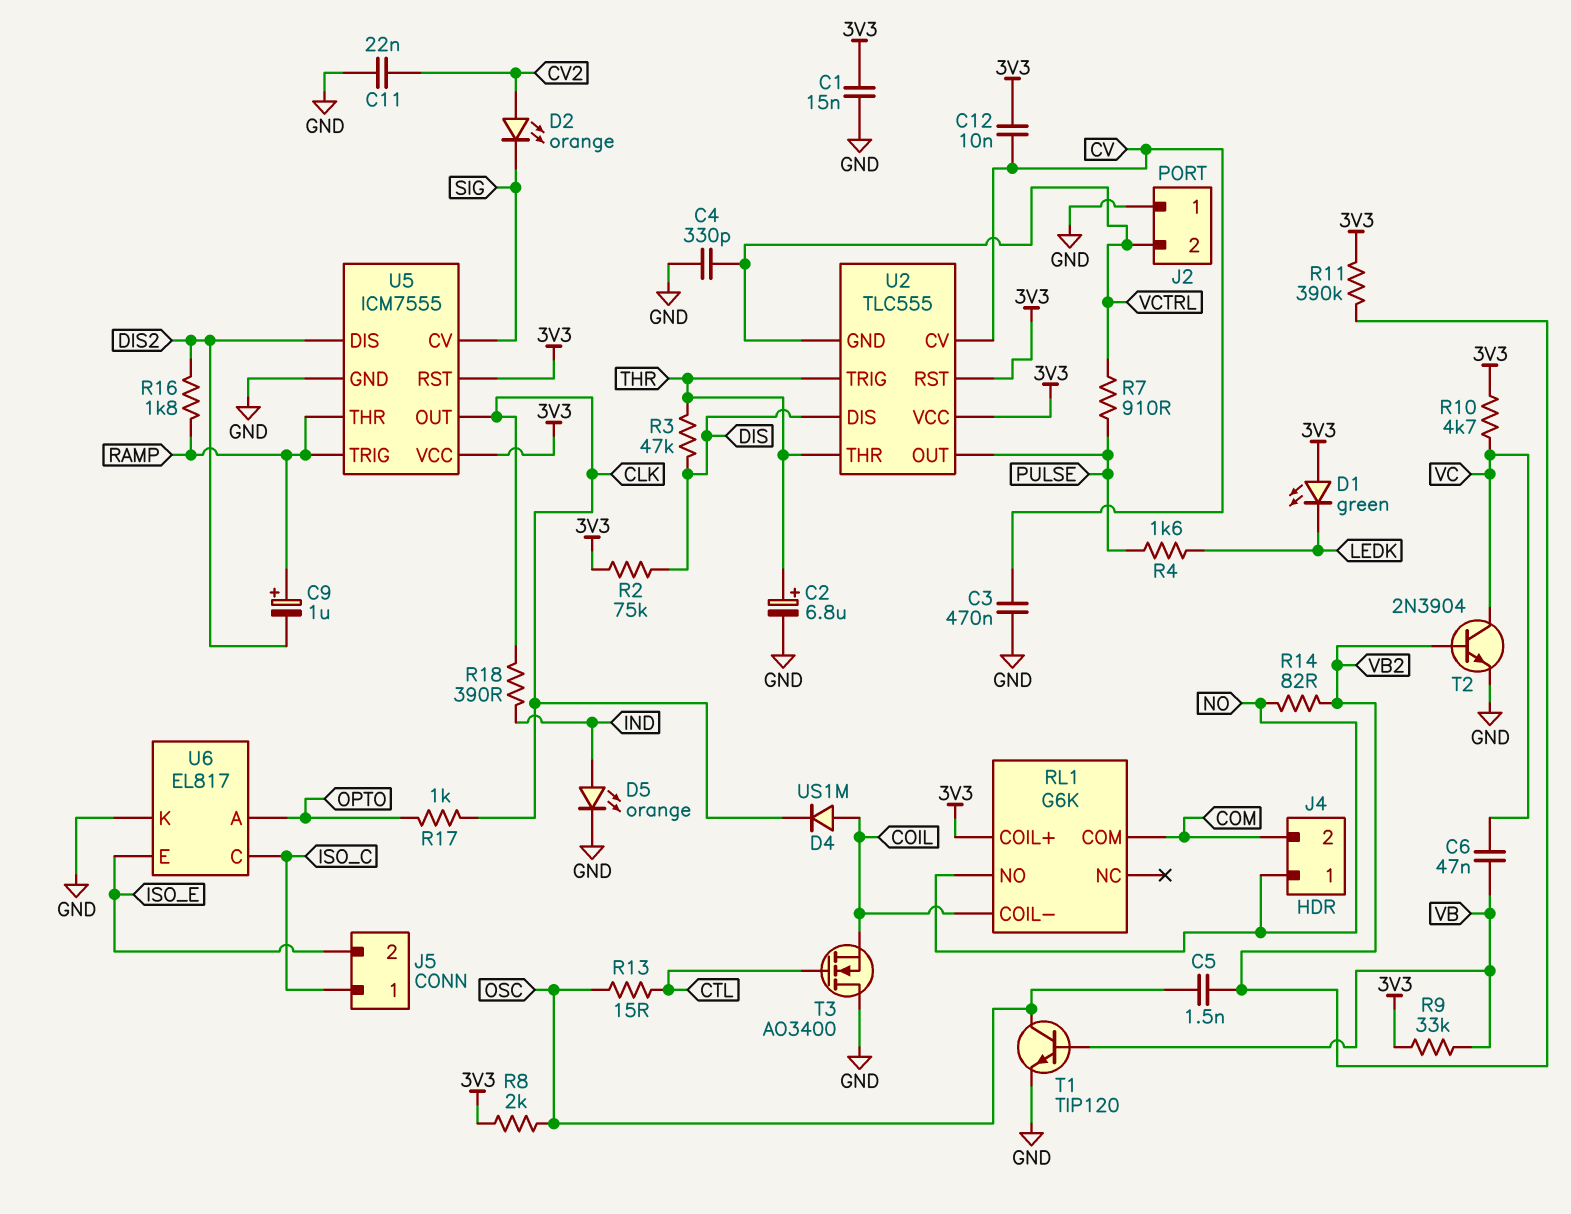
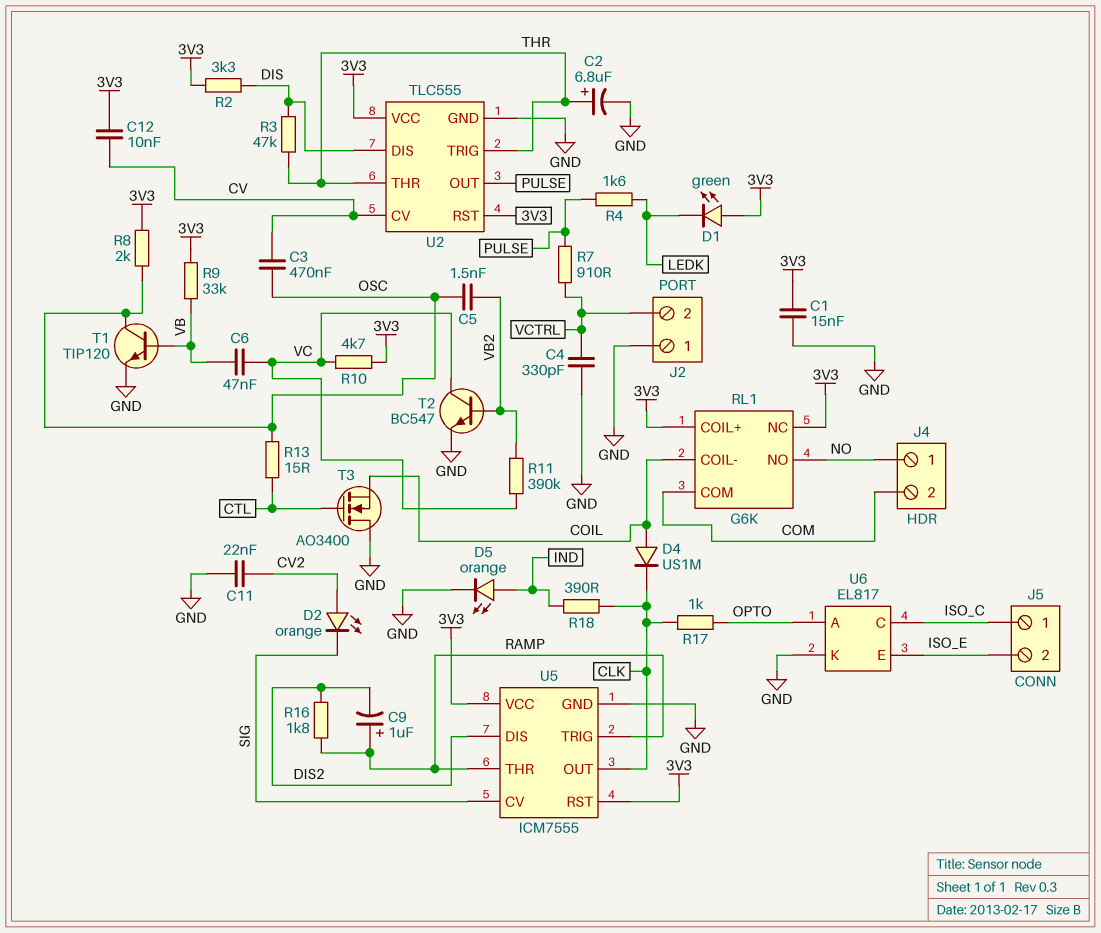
C3: 470nF (CV, GND) -> 470nF (CV, OSC)
R2: 75k (3V3, DIS) -> 3.3k (3V3, DIS)
R11: 390k (3V3, VB2) -> 390k (VB2, VC)
R14: 82 (NO, VB2) -> none
RL1 pin NC: none -> 3V3
T2: NPN 2N3904 (B VB2, C VC, E GND) -> NPN BC547 (B VB2, C VC, E GND)
U2 pin GND: VCTRL -> GND

